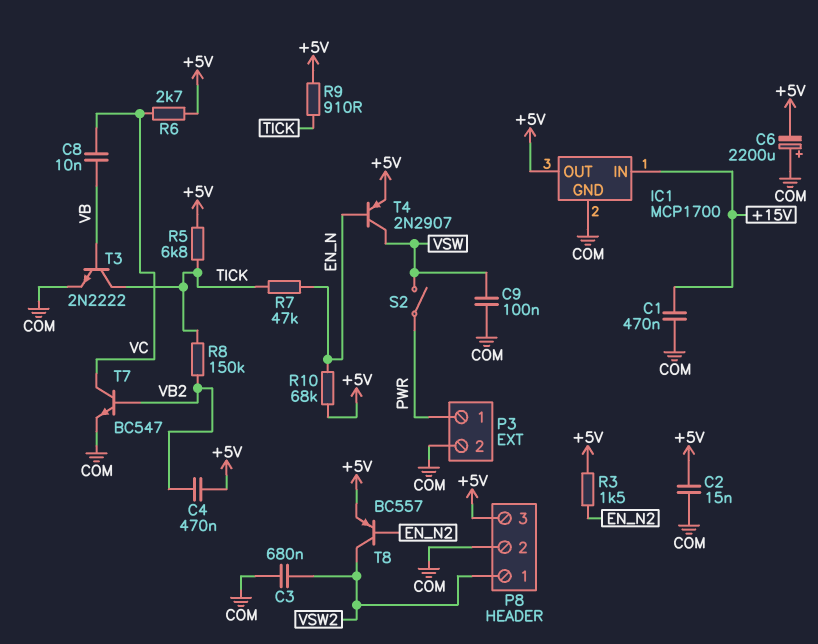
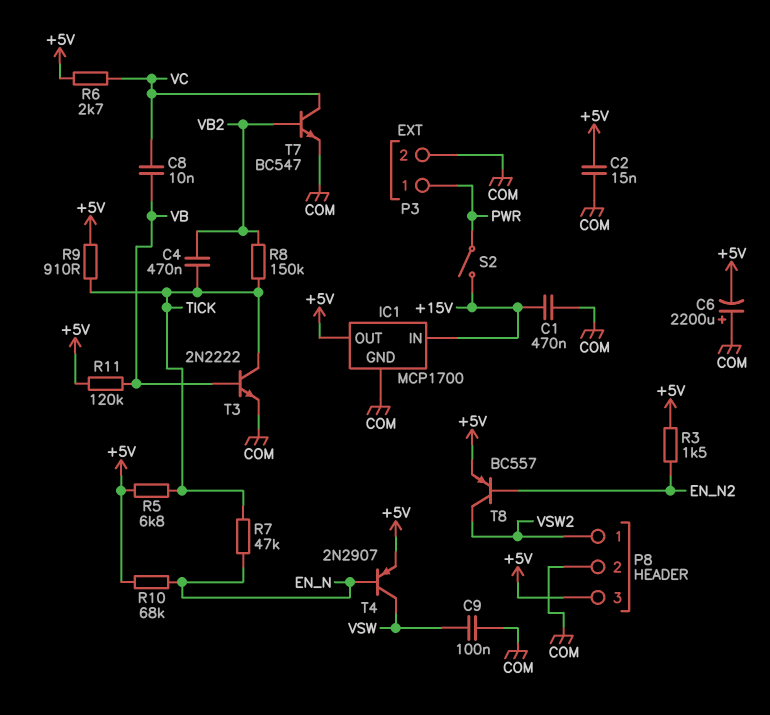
C3: 680nF (COM, VSW2) -> none
C4: 470nF (+5V, VB2) -> 470nF (TICK, VB2)
R11: none -> 120k (+5V, VB)
S2: switch (PWR, VSW) -> switch (+15V, PWR)

